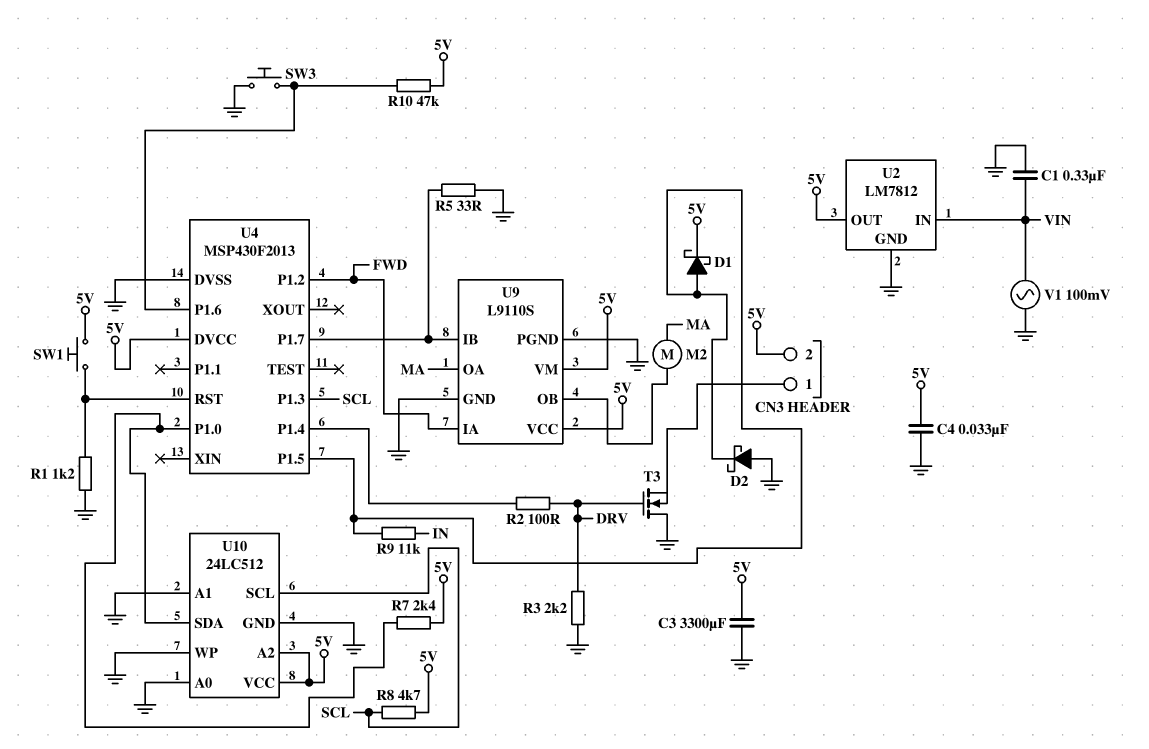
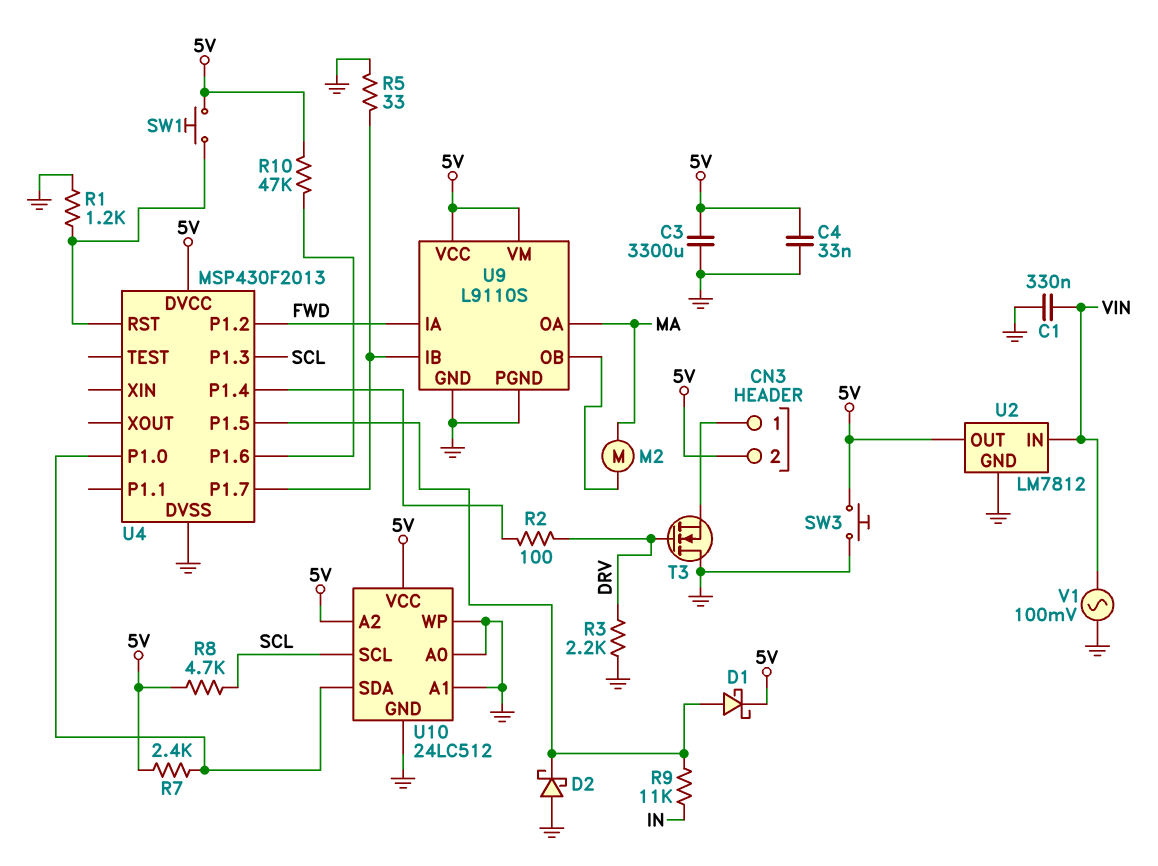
SW3: button (GND, U4/P1.6) -> button (5V, GND)

